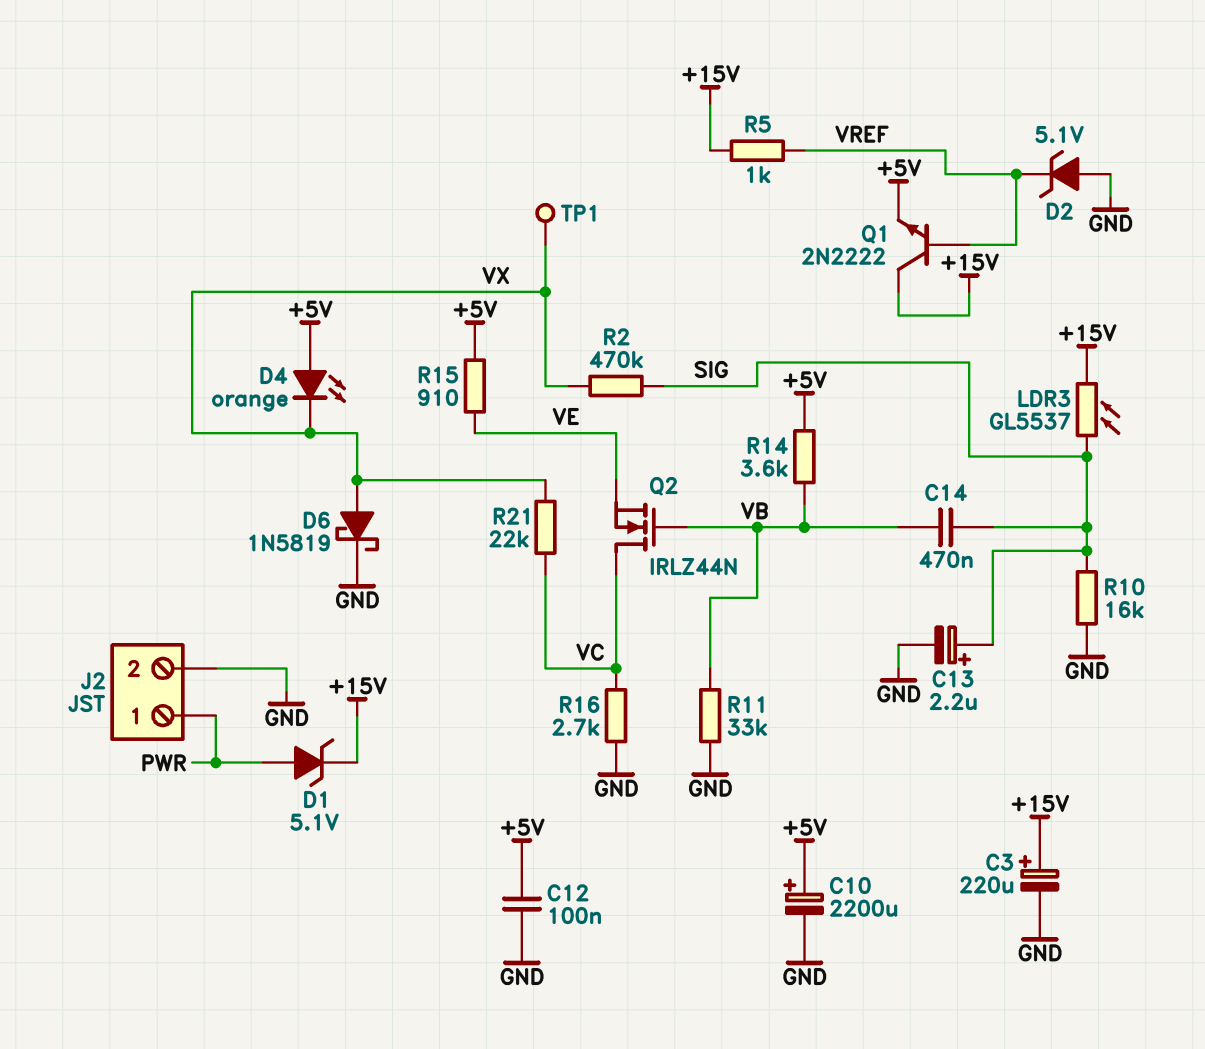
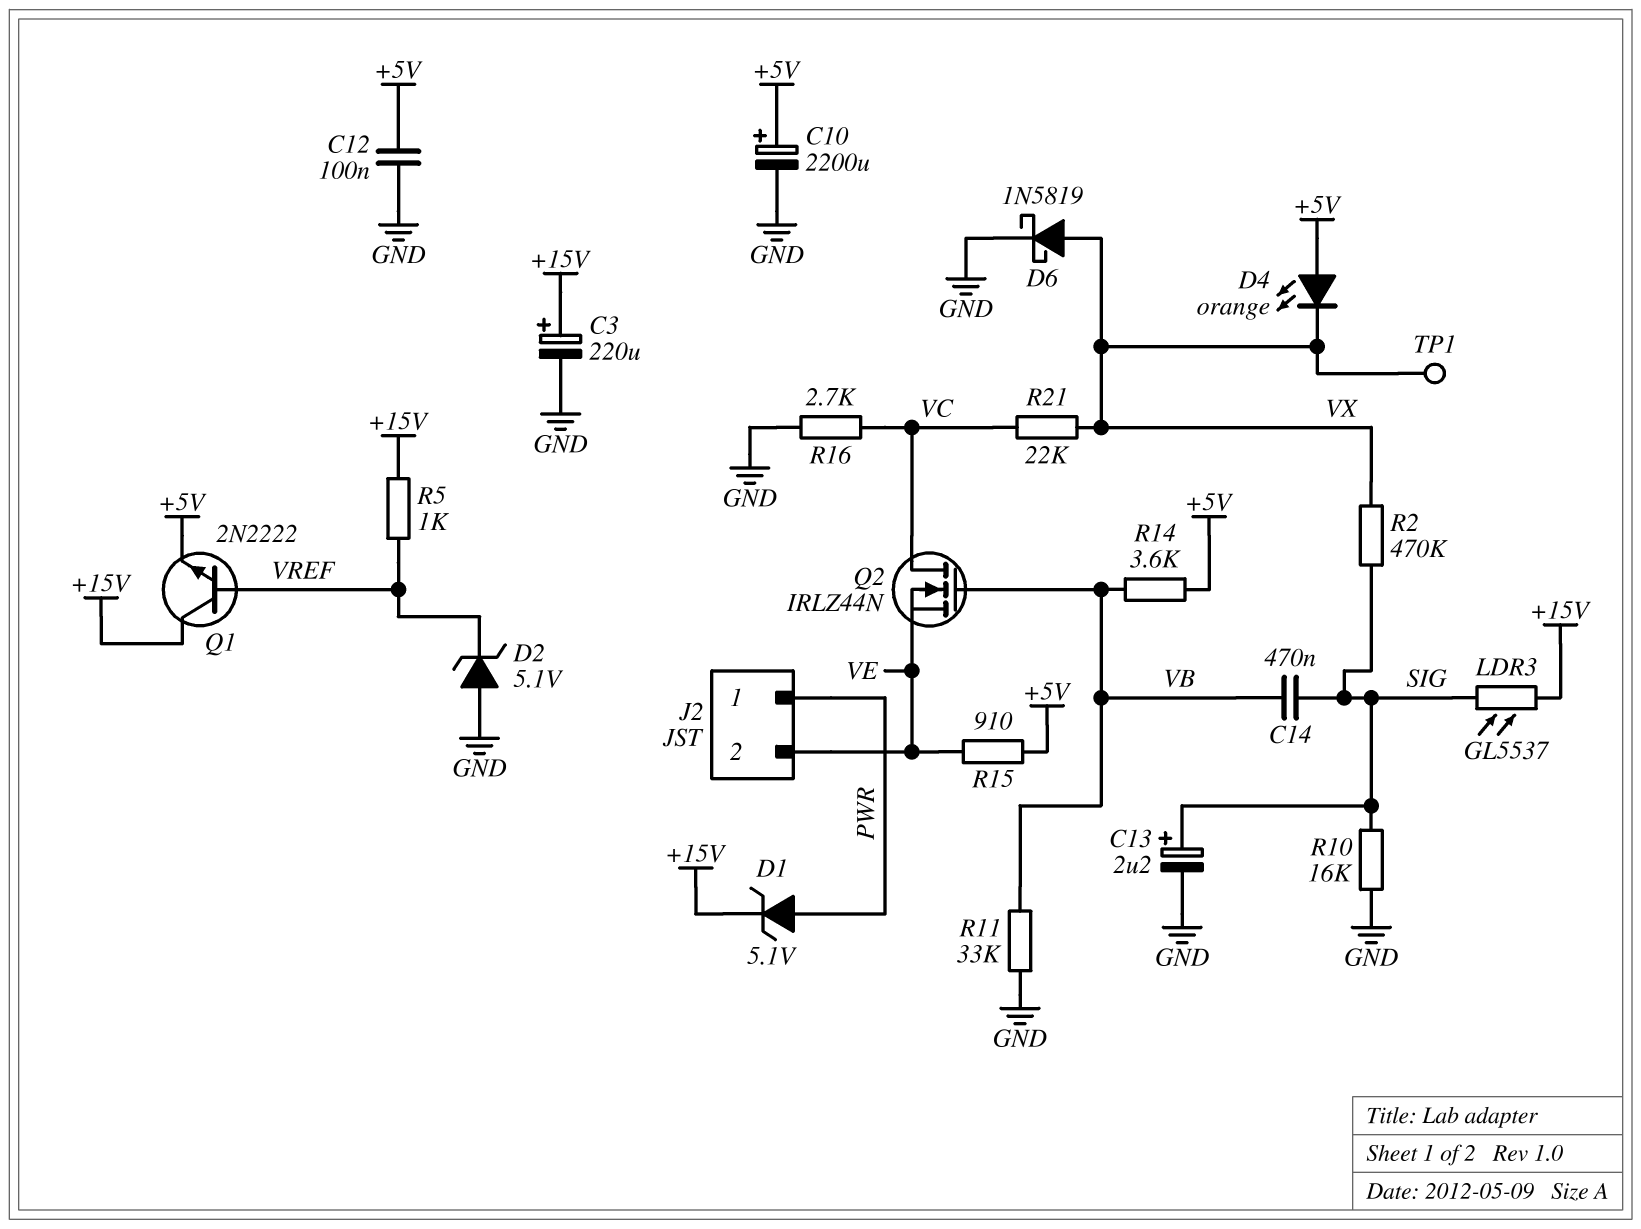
J2 pin 2: GND -> VE

